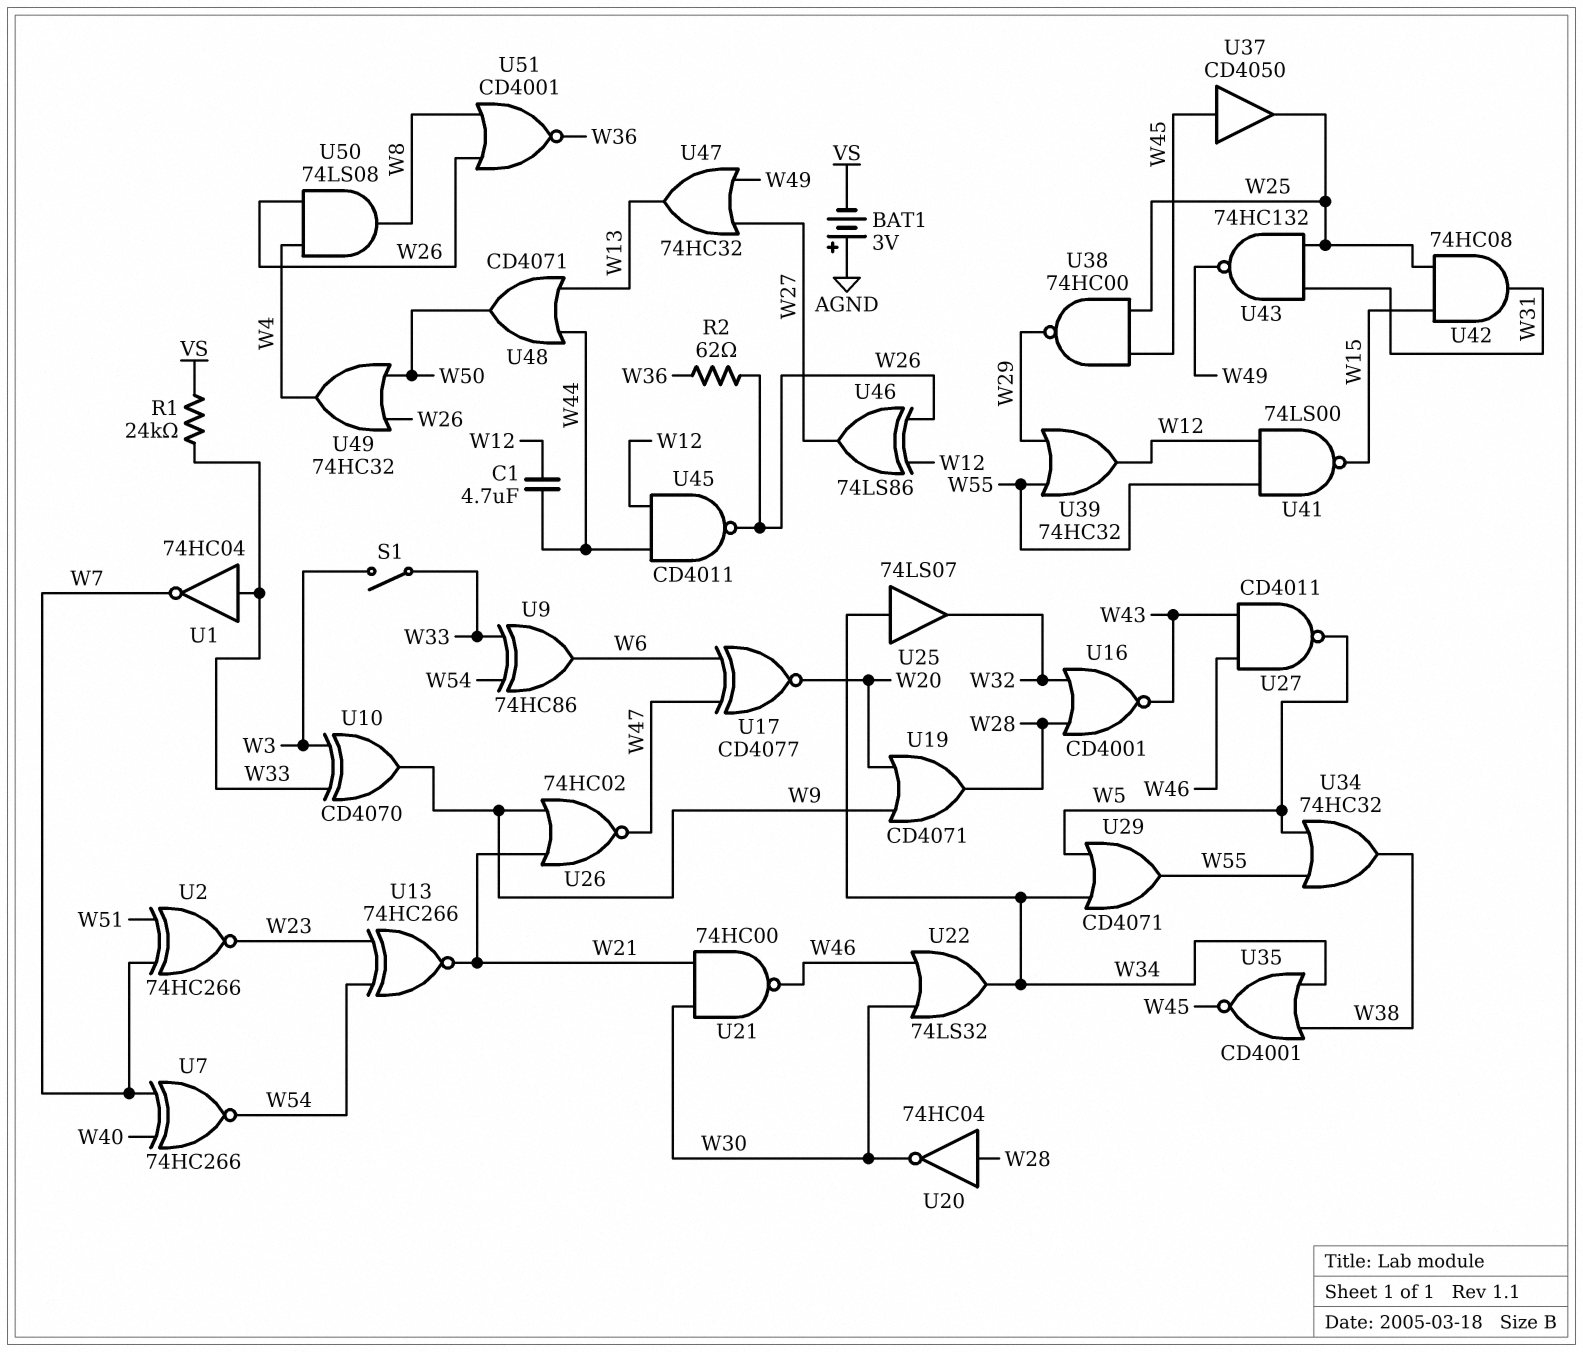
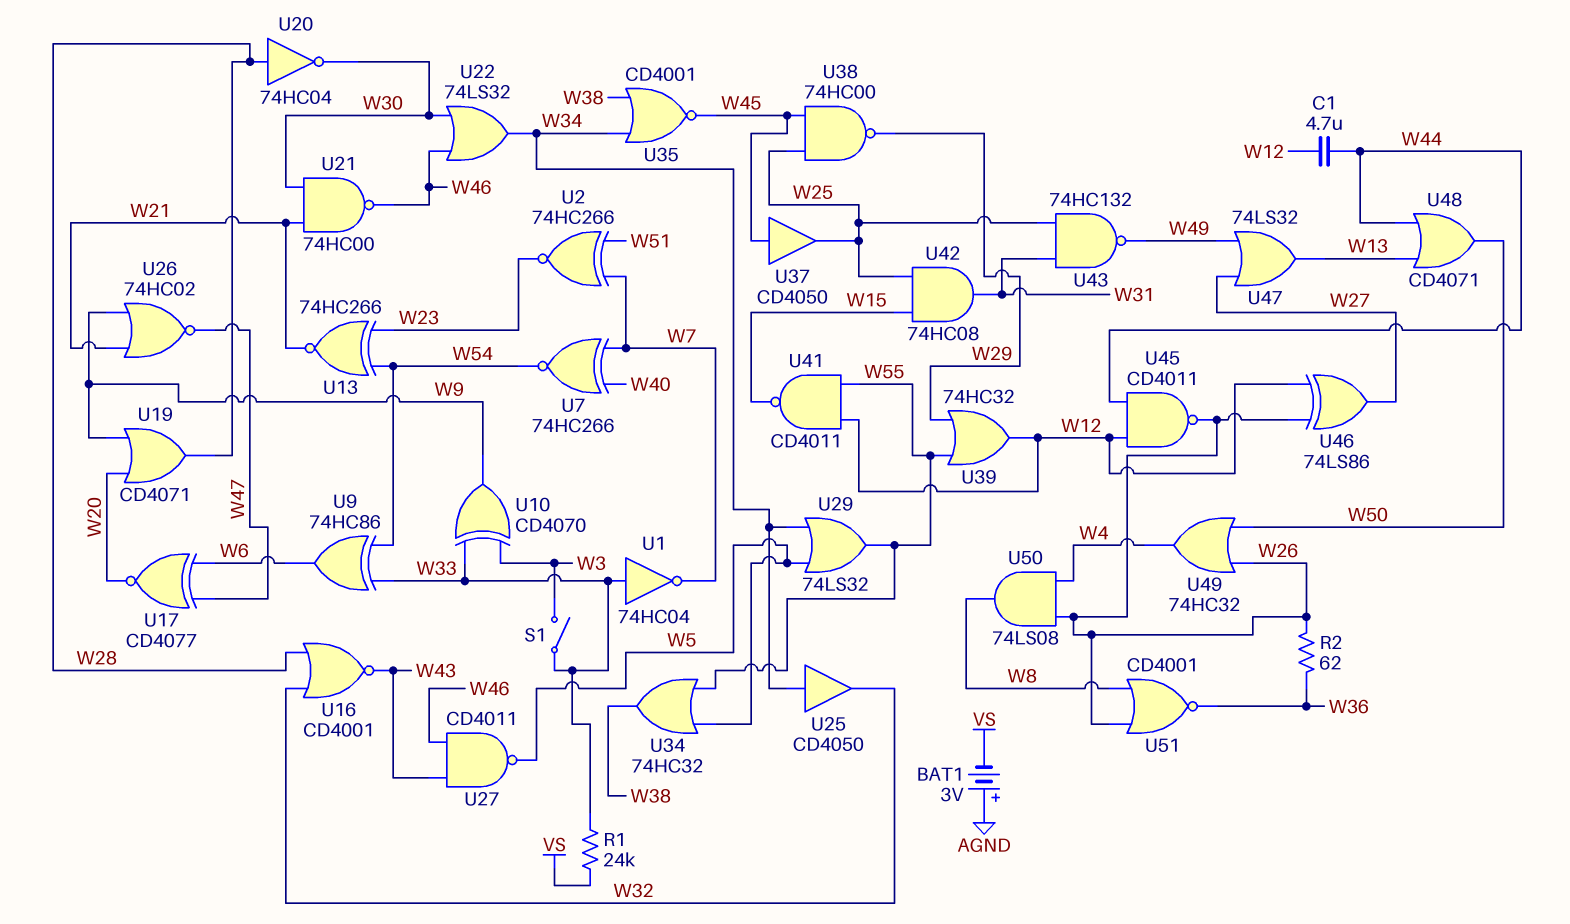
U25: buffer 74LS07 (in W34, out W32) -> buffer CD4050 (in W34, out W32)
U29: OR CD4071 (in W5, in W34, out W55) -> OR 74LS32 (in W5, in W34, out W55)
U41: NAND 74LS00 (in W12, in W55, out W15) -> NAND CD4011 (in W12, in W55, out W15)
U47: OR 74HC32 (in W27, in W49, out W13) -> OR 74LS32 (in W27, in W49, out W13)

